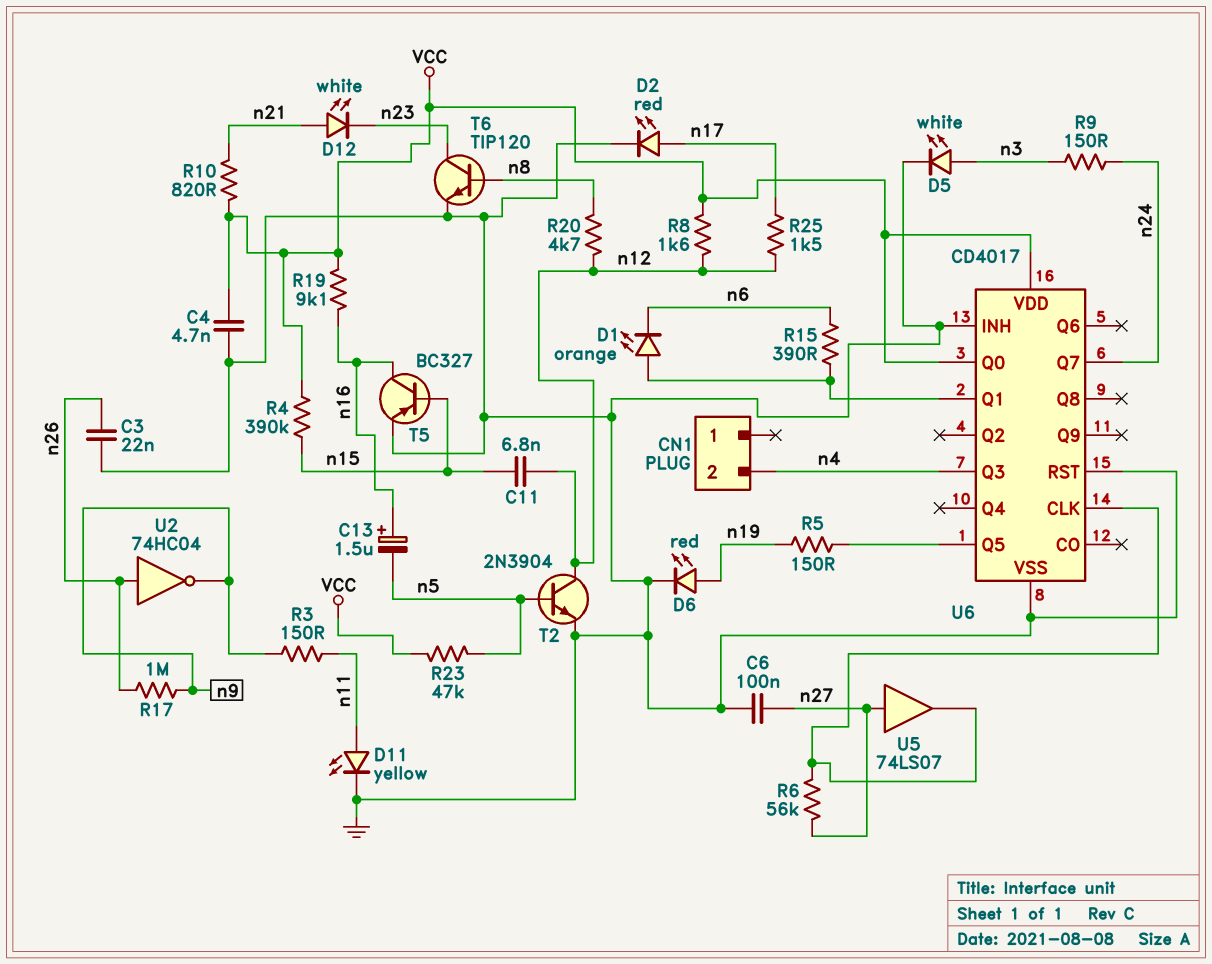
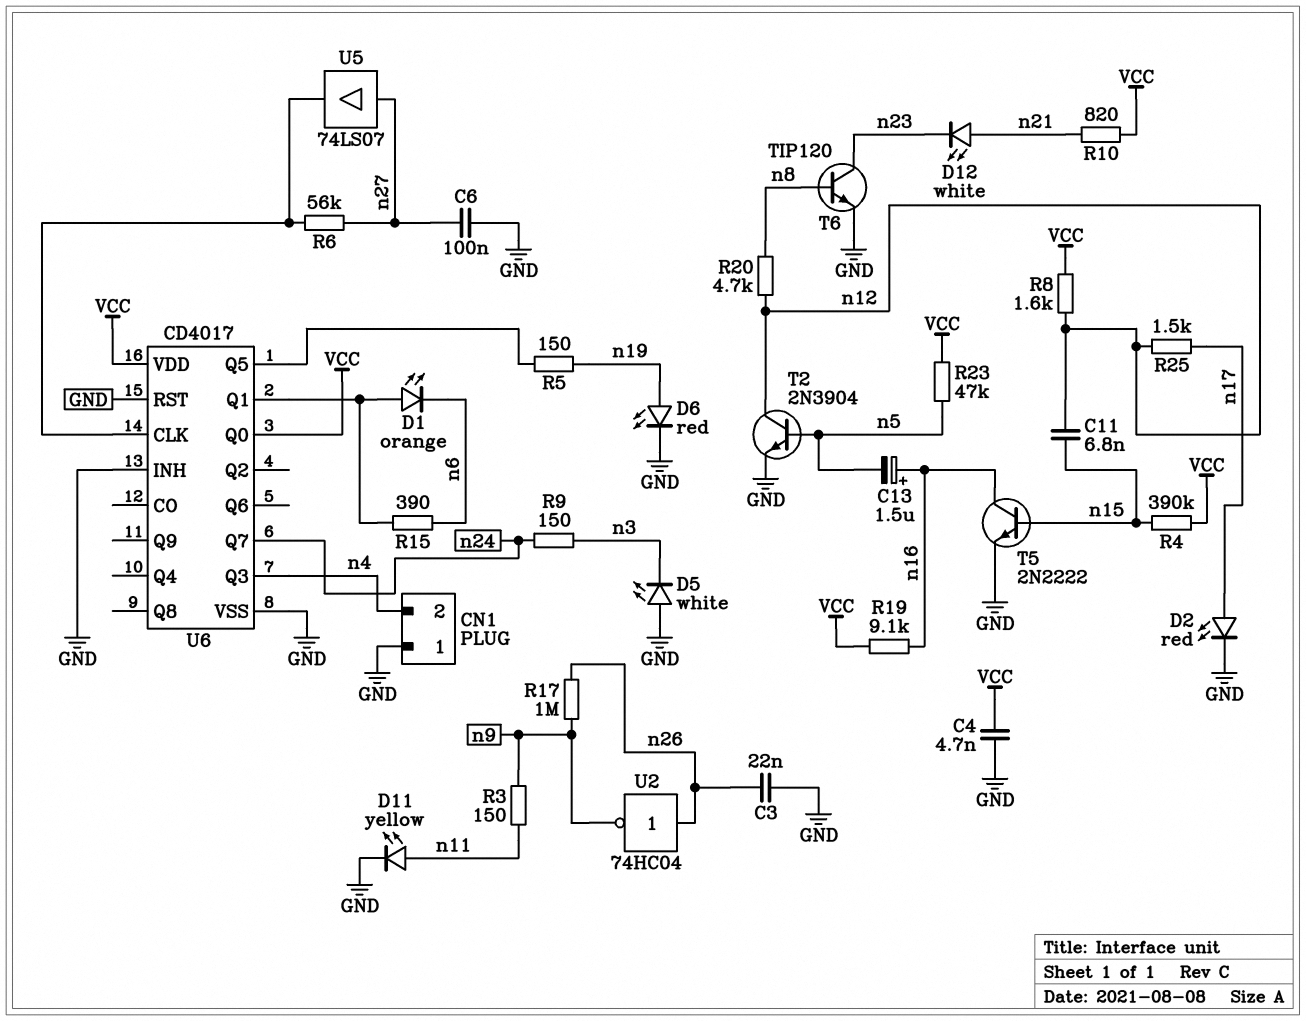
CN1 pin 1: none -> GND
D5: LED white (A n3, K GND) -> LED white (A GND, K n3)
T5: PNP BC327 (B n15, C n16, E GND) -> NPN 2N2222 (B n15, C n16, E GND)

